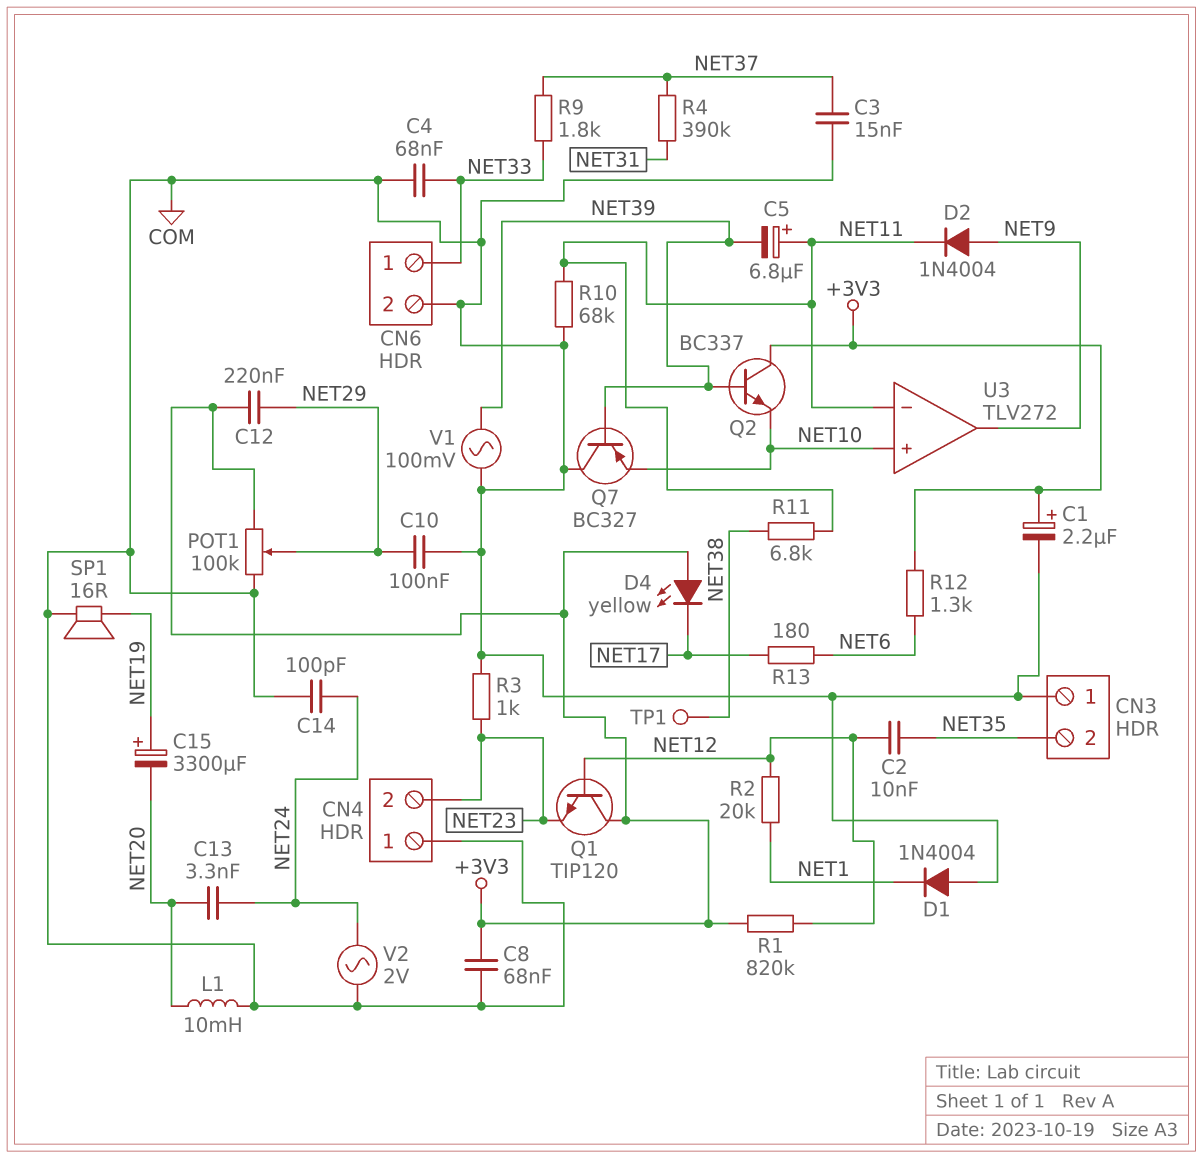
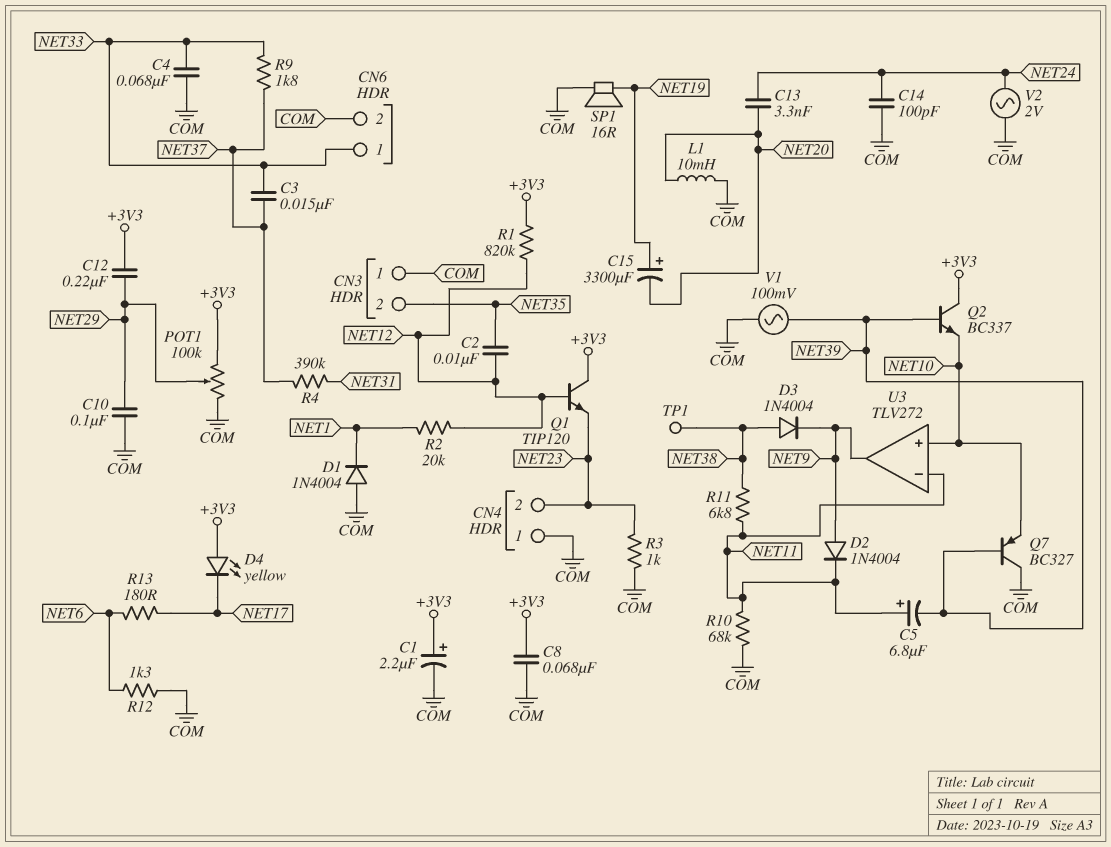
C3: 15nF (COM, NET37) -> 15nF (NET33, NET37)
D3: none -> diode 1N4004 (A NET38, K NET9)
R12: 1.3k (+3V3, NET6) -> 1.3k (COM, NET6)

